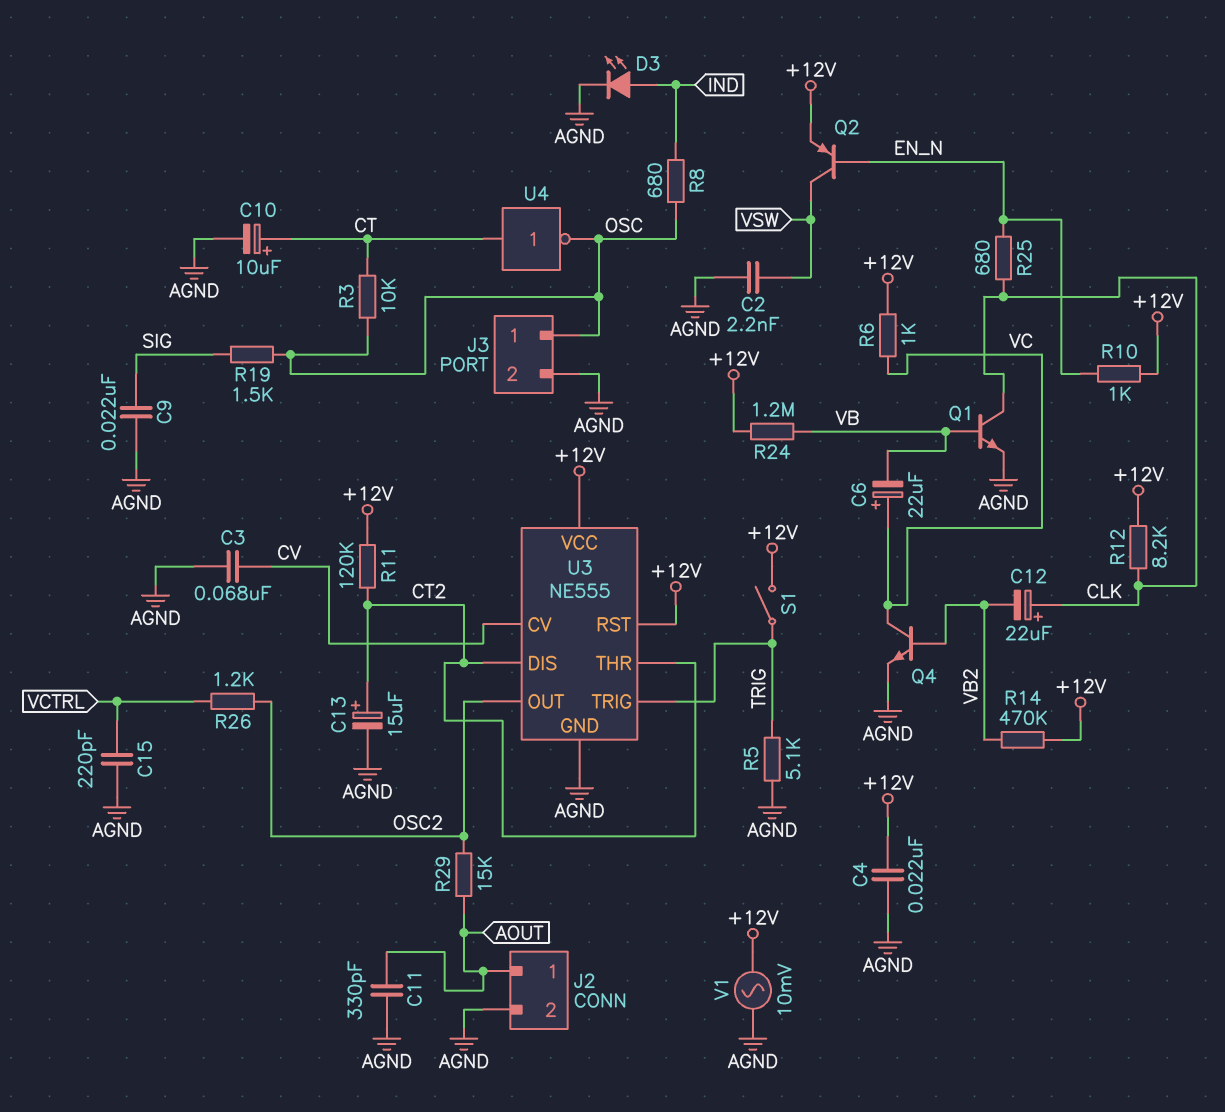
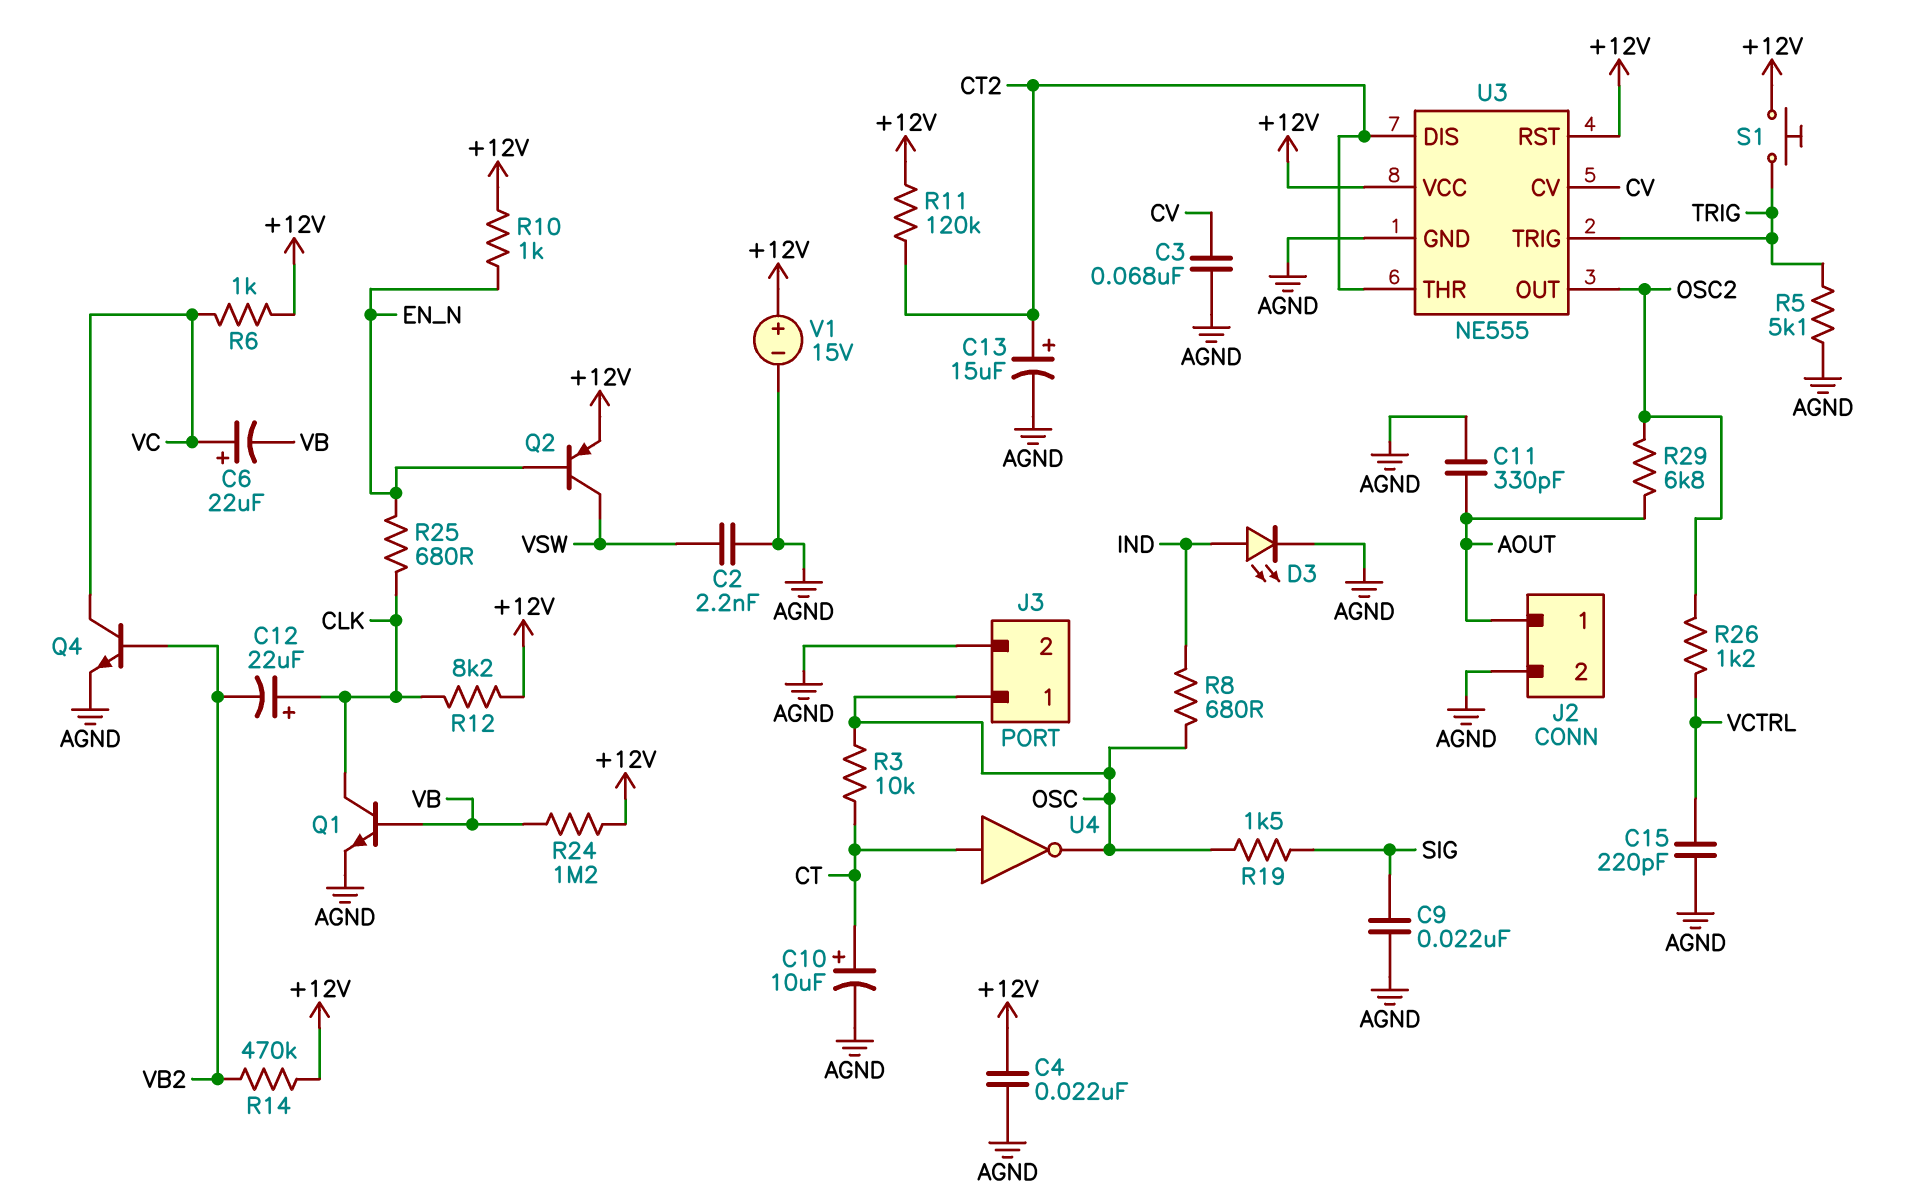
R29: 15k (AOUT, OSC2) -> 6.8k (AOUT, OSC2)
S1: switch (+12V, TRIG) -> button (+12V, TRIG)
V1: AC 10mV (+12V, AGND) -> 15V (plus +12V, minus AGND)

